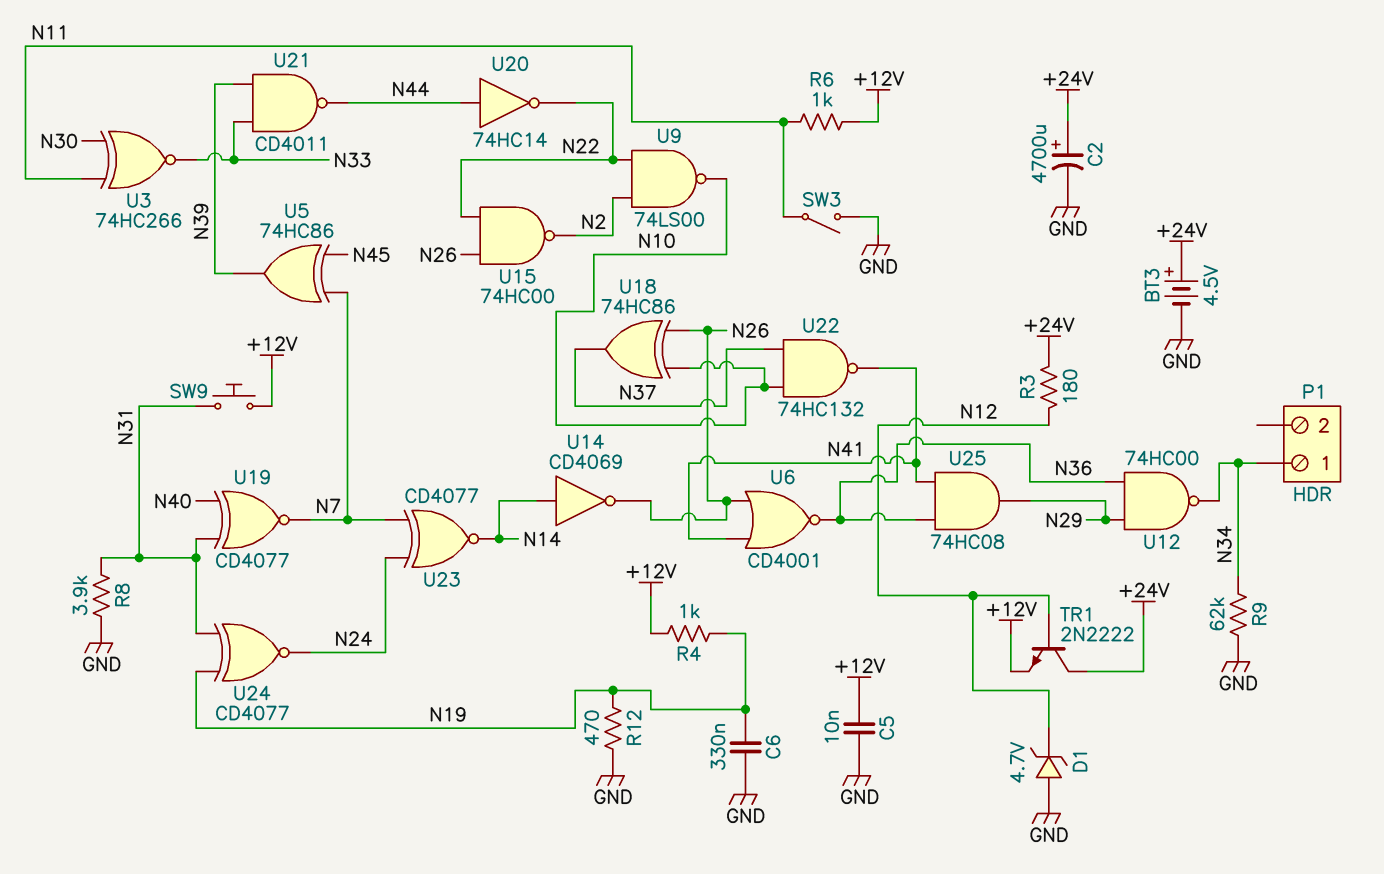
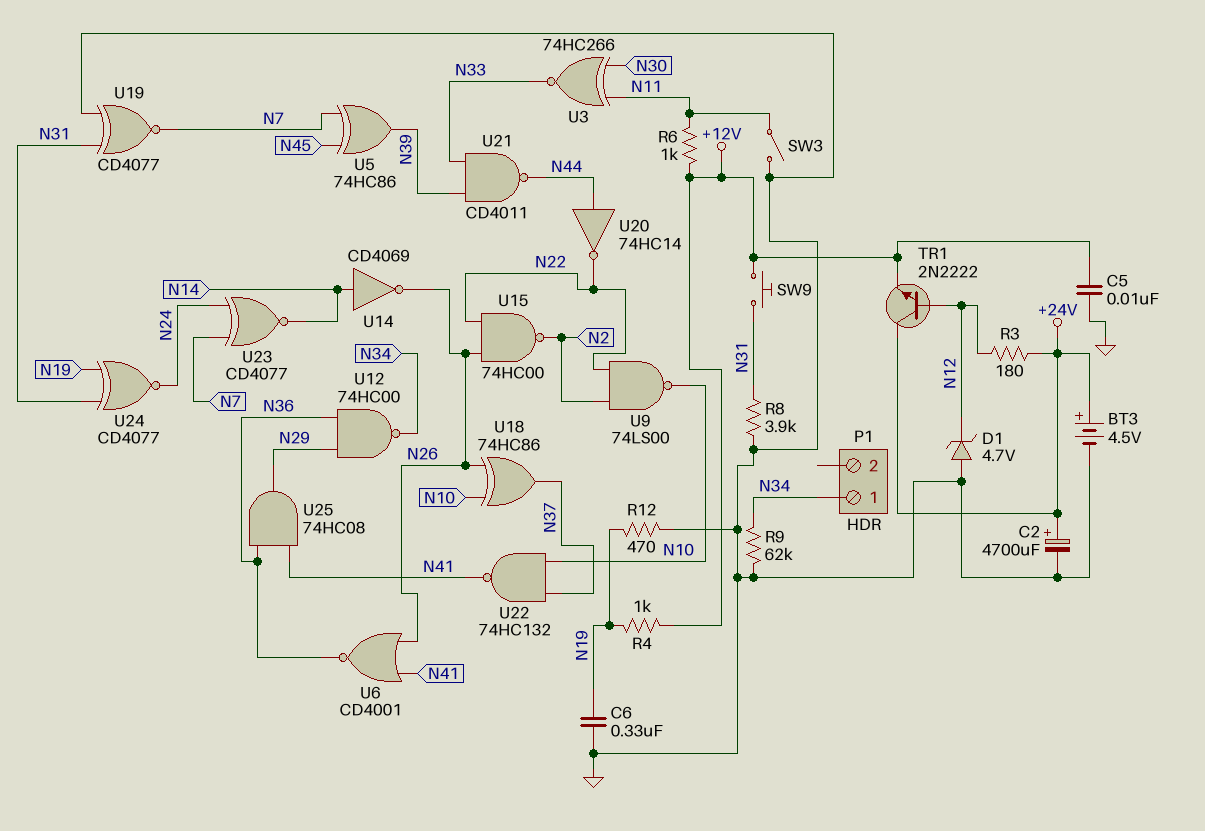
U19: XNOR CD4077 (in N31, in N40, out N7) -> XNOR CD4077 (in GND, in N31, out N7)

